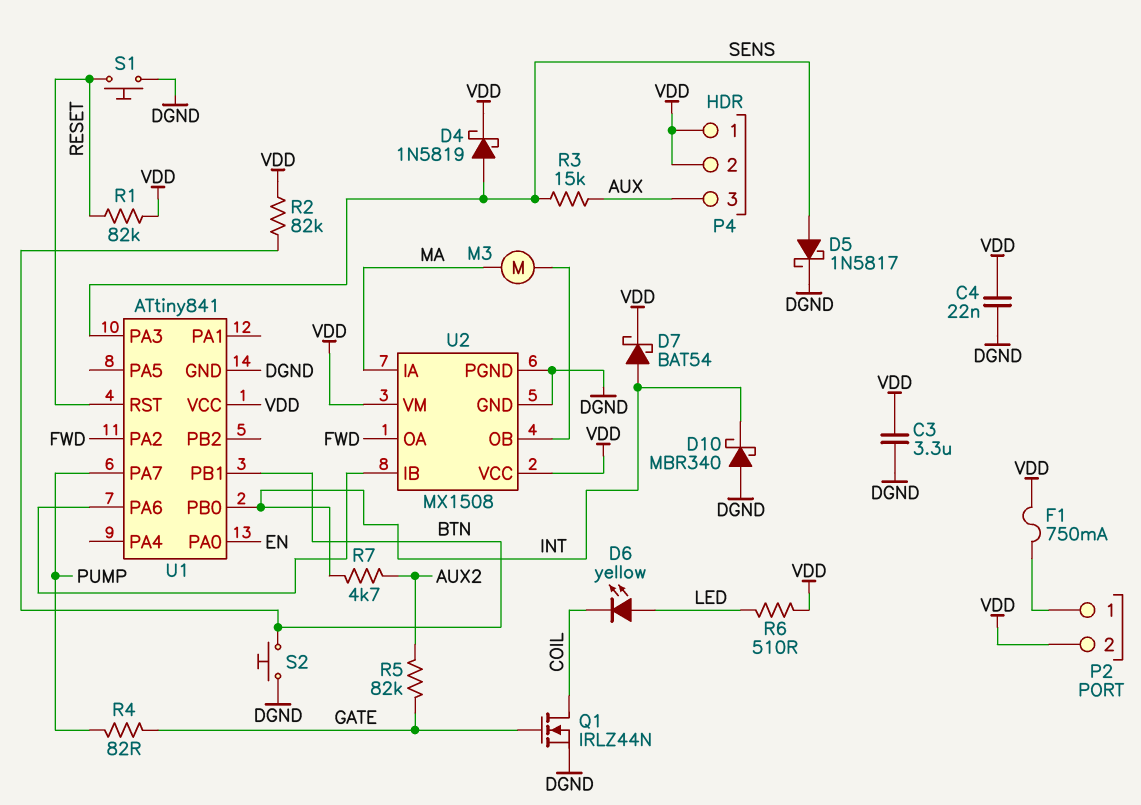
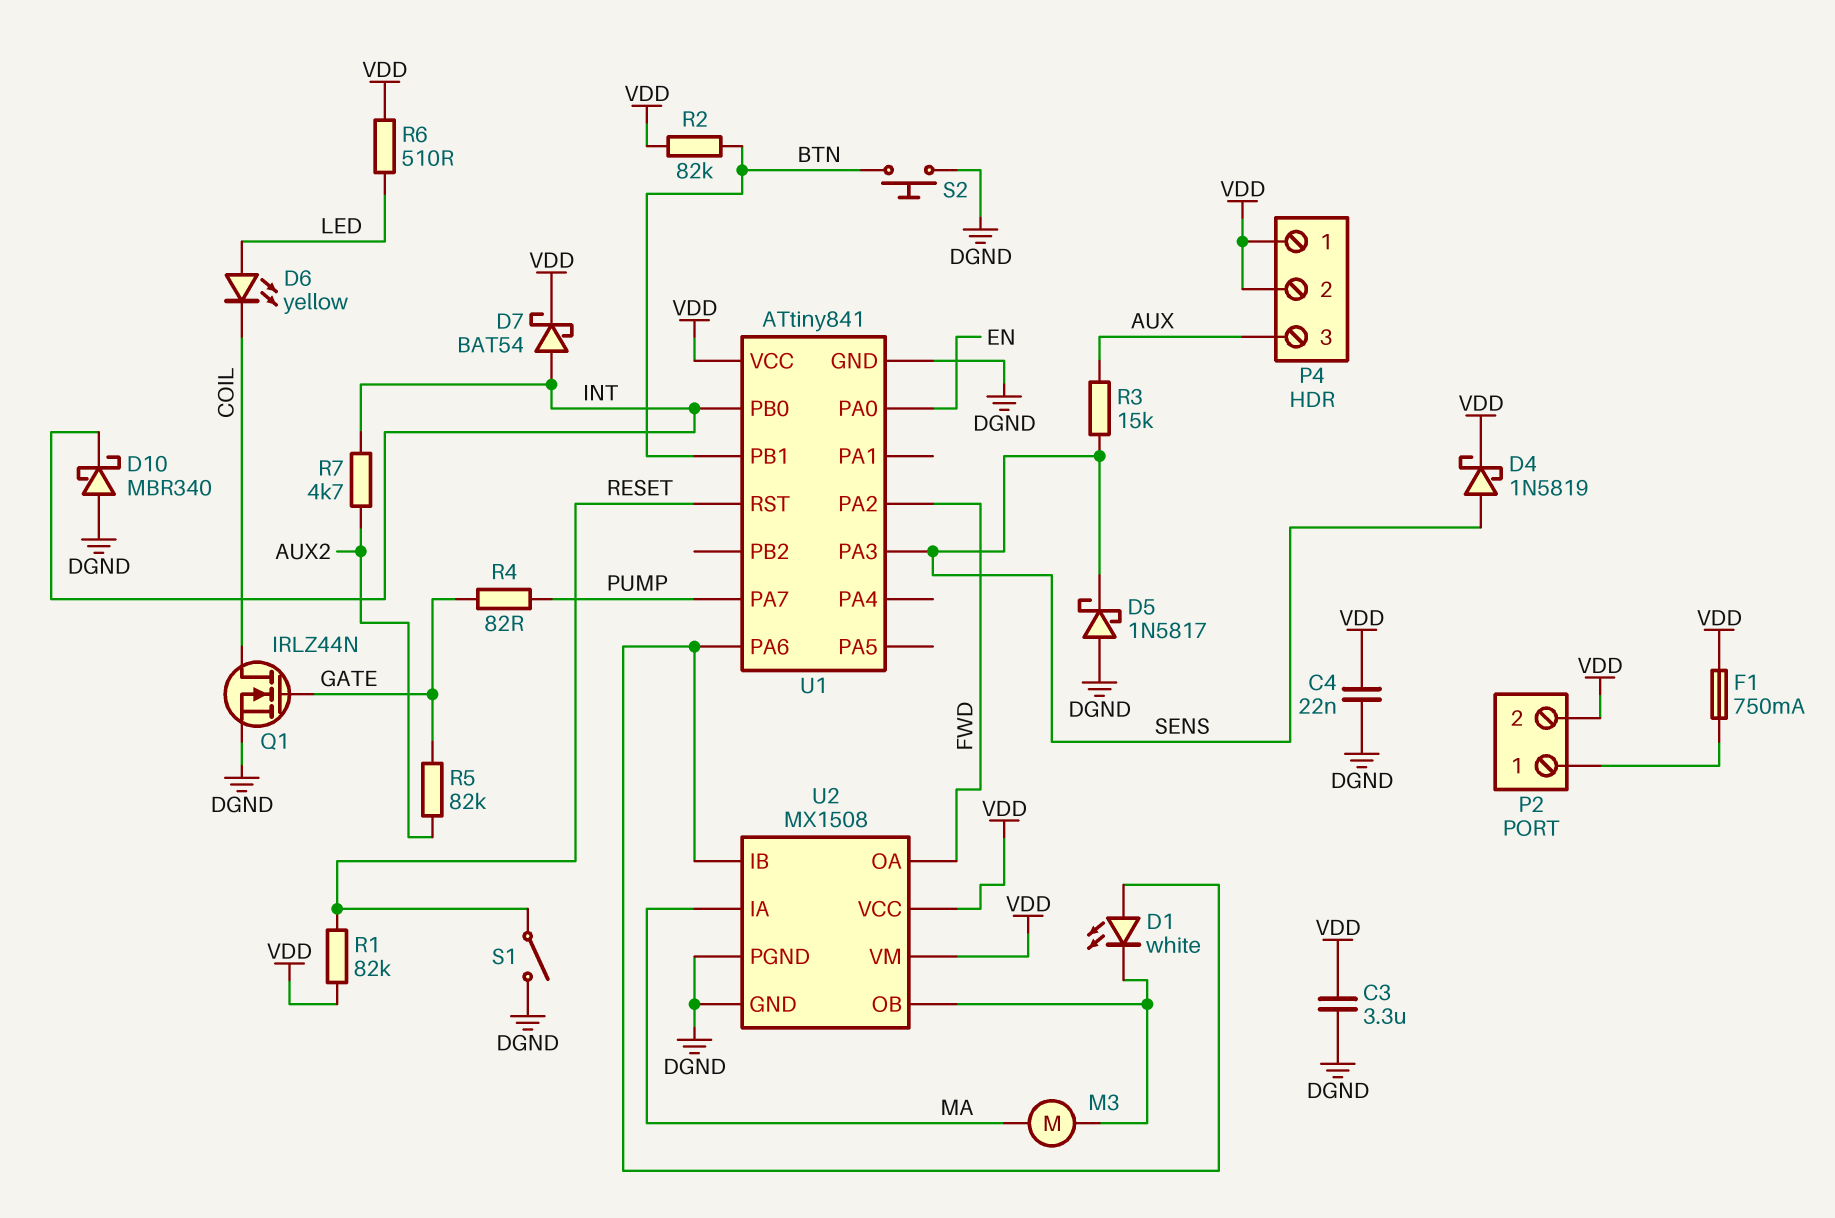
D1: none -> LED white (A U1/PA6, K U2/OB)
D5: schottky 1N5817 (A SENS, K DGND) -> schottky 1N5817 (A DGND, K SENS)
S1: button (DGND, RESET) -> switch (DGND, RESET)

